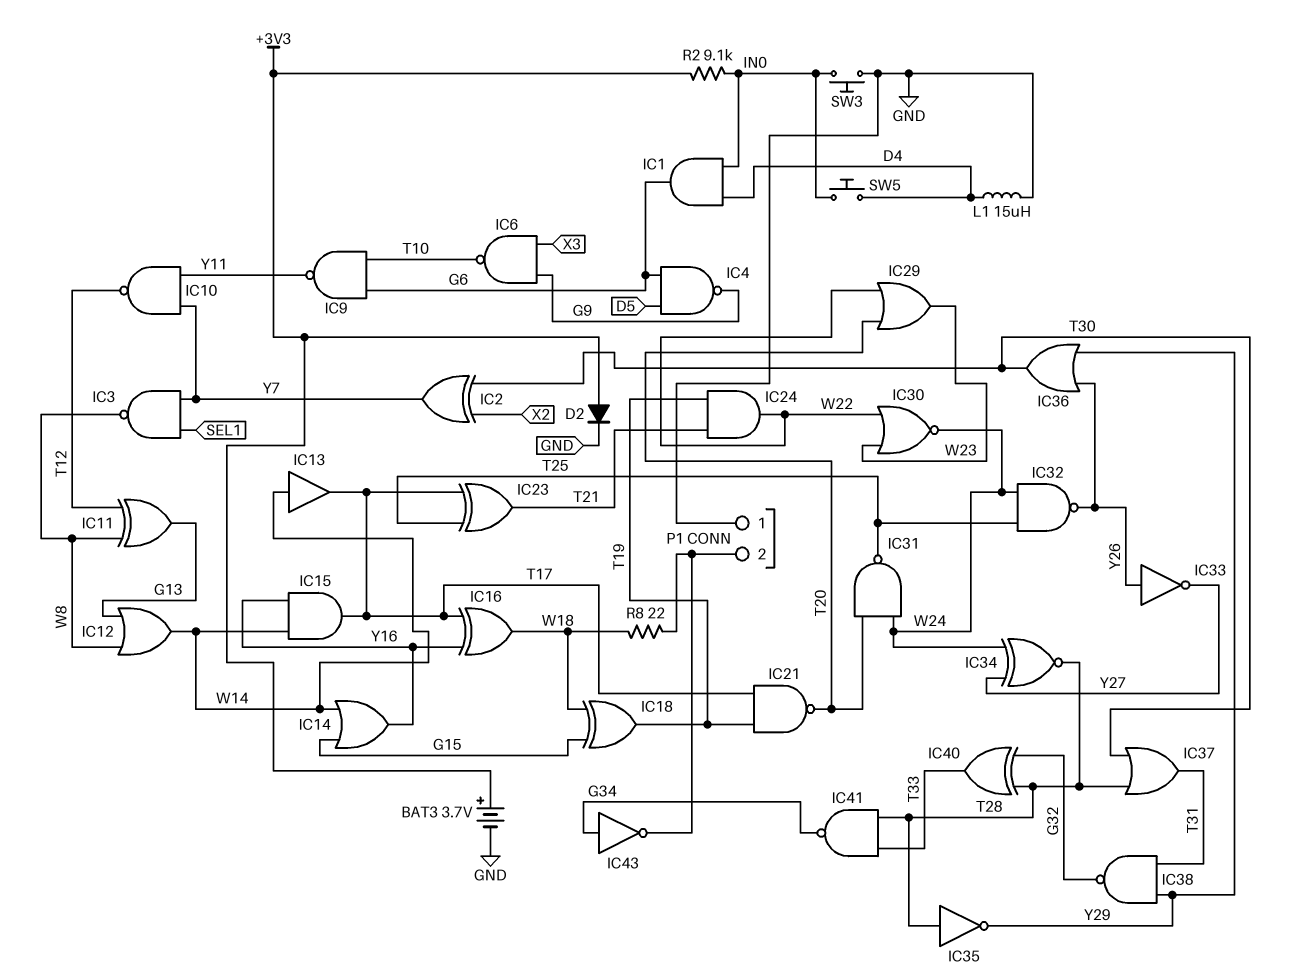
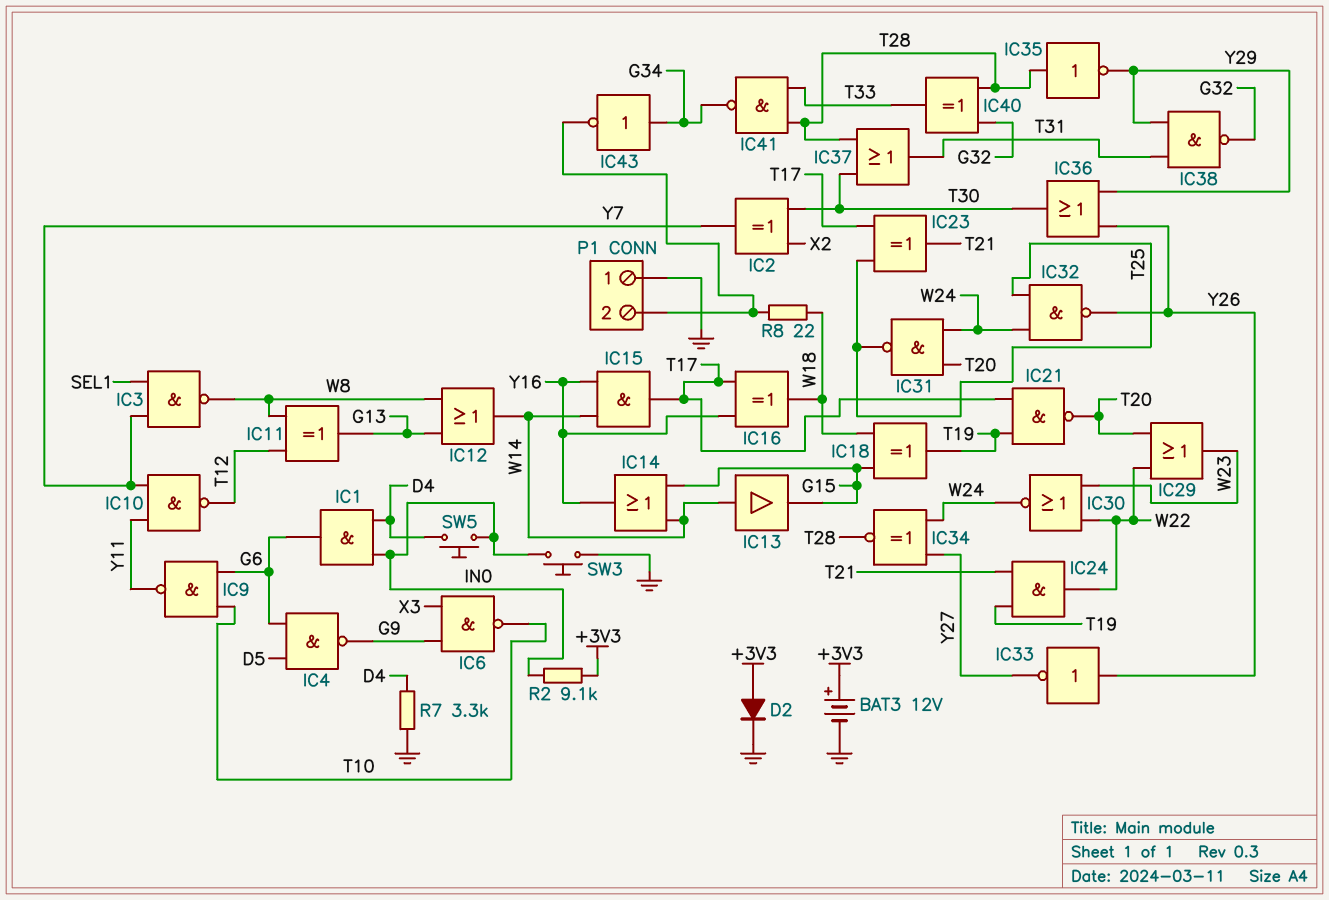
BAT3: 3.7V (plus +3V3, minus GND) -> 12V (plus +3V3, minus GND)
IC13: buffer (in W14, out T17) -> buffer (in W14, out G15)
L1: 15uH (D4, GND) -> none
R7: none -> 3.3k (D4, GND)

